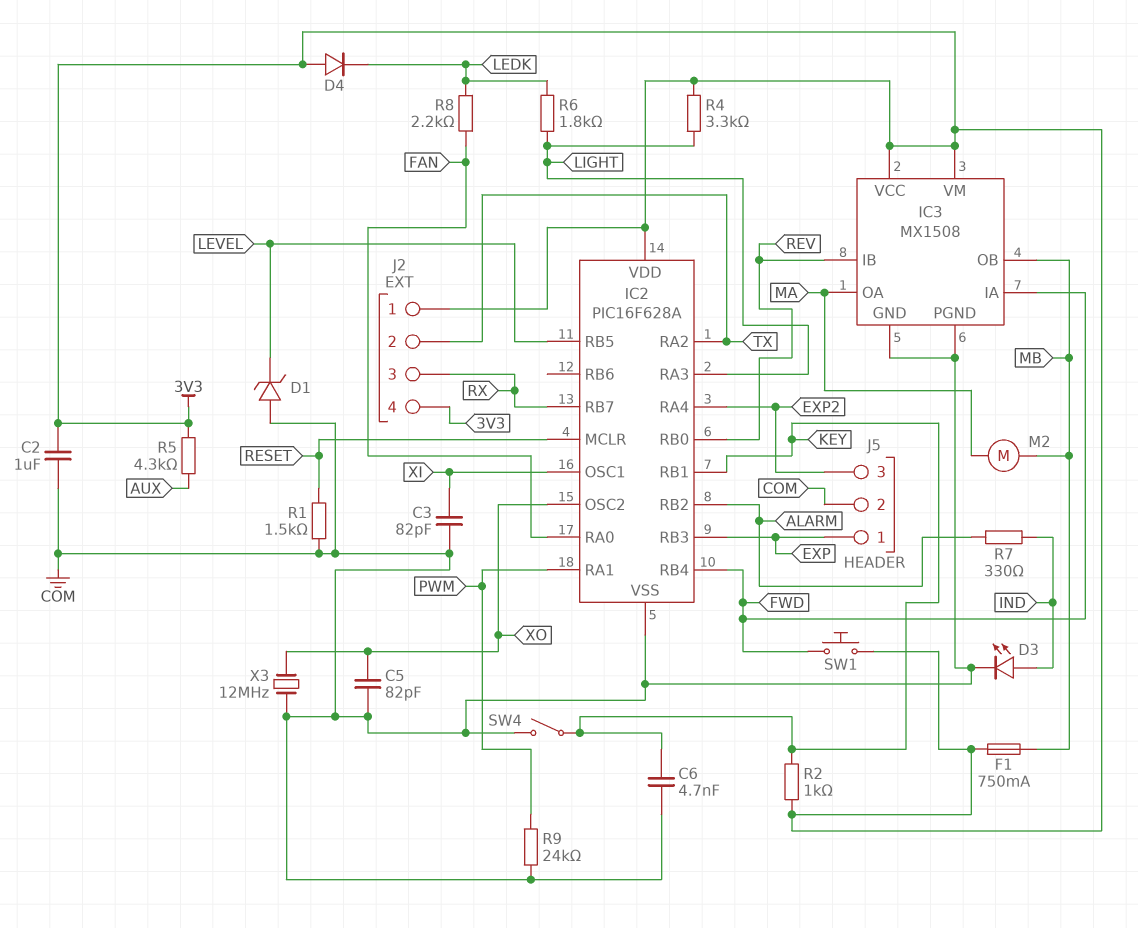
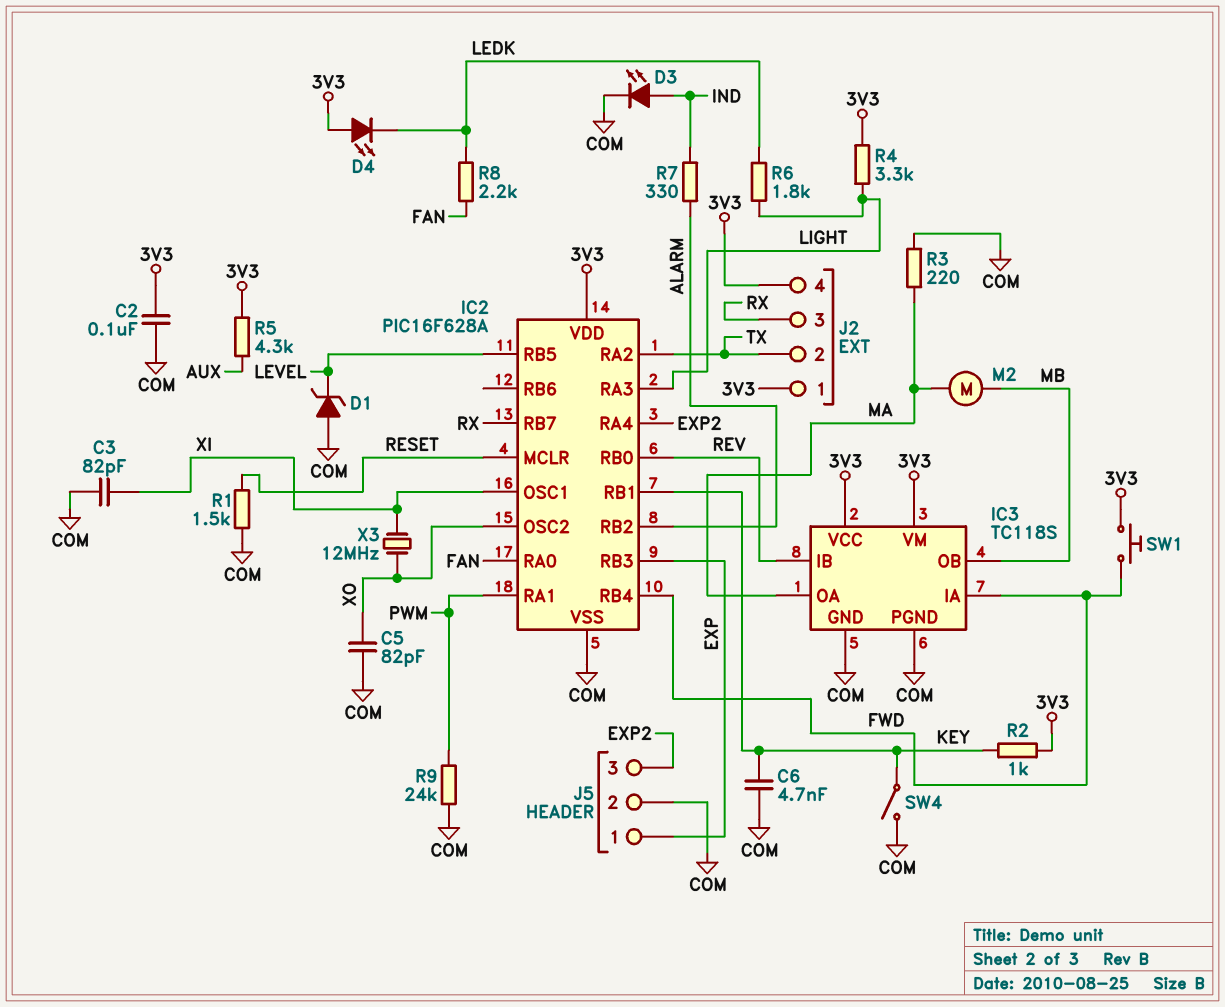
C2: 1uF (3V3, COM) -> 100nF (3V3, COM)
D4: diode (A 3V3, K LEDK) -> LED (A 3V3, K LEDK)
F1: 750mA (3V3, MB) -> none
IC3: MX1508 -> TC118S
R3: none -> 220 (COM, MA)
X3: 12MHz (COM, XO) -> 12MHz (XI, XO)

